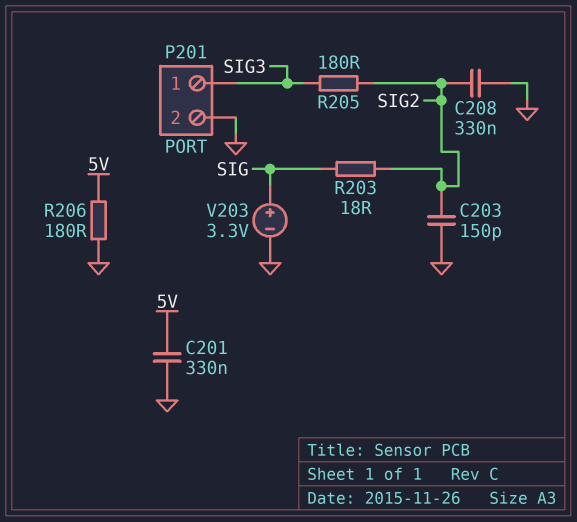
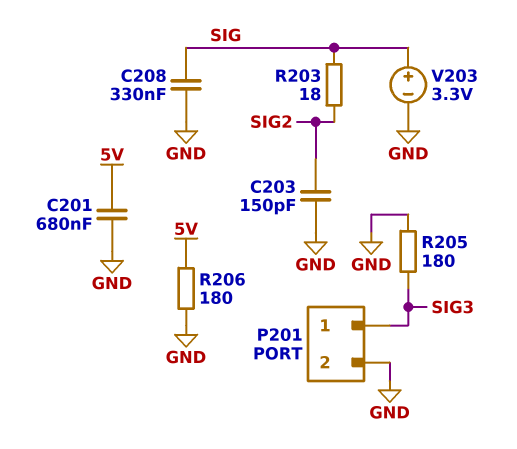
C201: 330nF (5V, GND) -> 680nF (5V, GND)
C208: 330nF (GND, SIG2) -> 330nF (GND, SIG)
R205: 180 (SIG2, SIG3) -> 180 (GND, SIG3)

